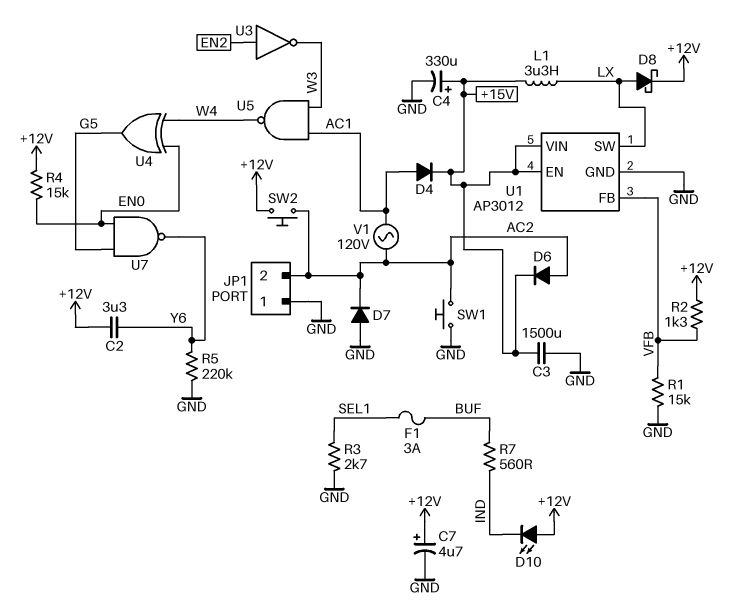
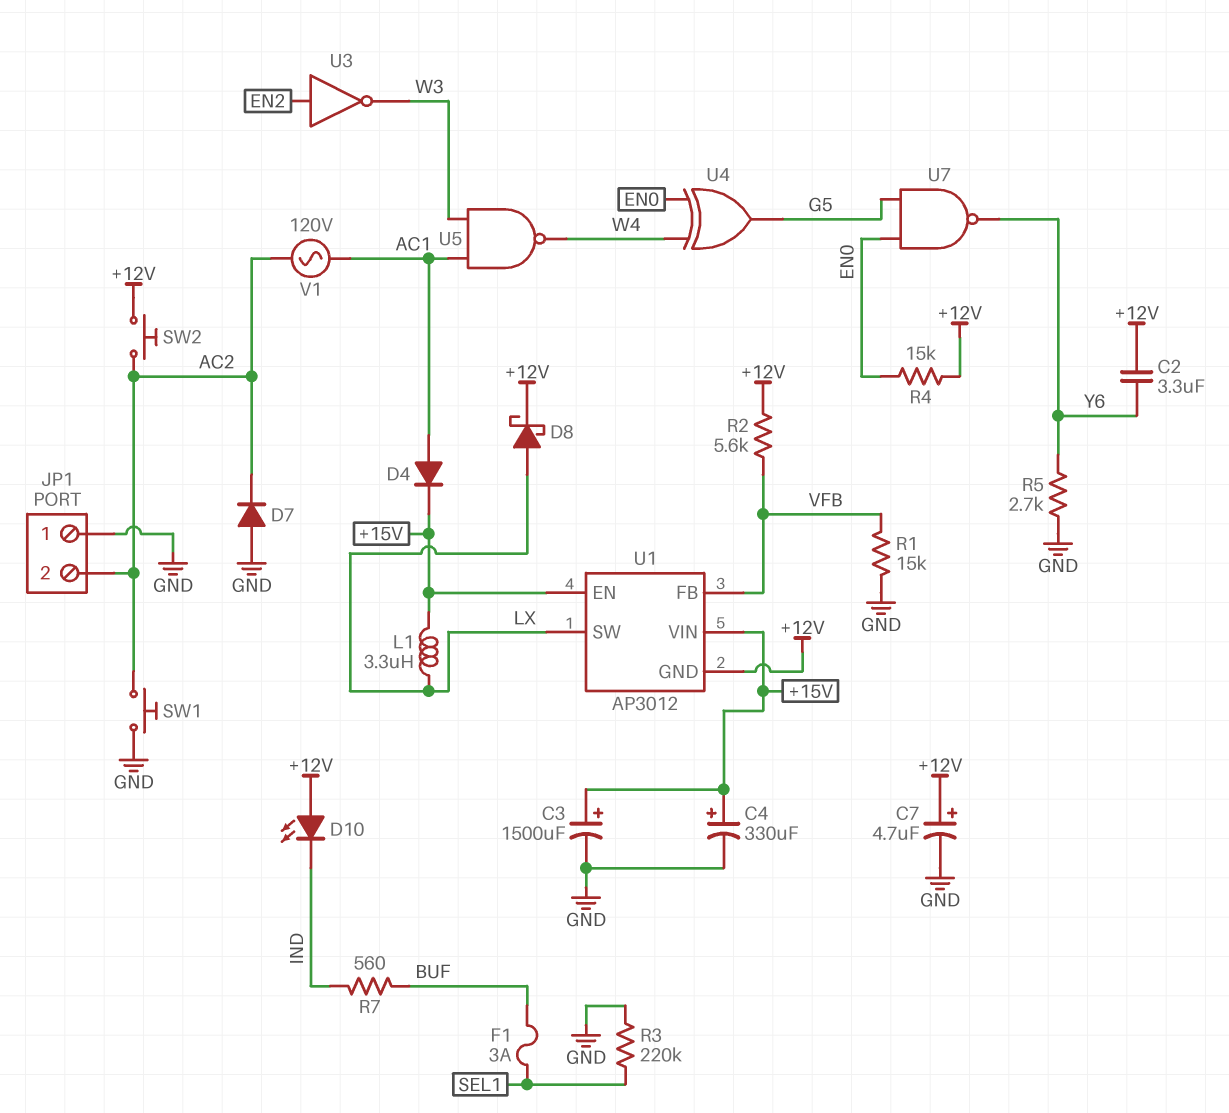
C3: 1500uF (+15V, GND) -> 1500uF (plus +15V, minus GND)
D6: diode (A AC2, K +15V) -> none
R2: 1.3k (+12V, VFB) -> 5.6k (+12V, VFB)
R3: 2.7k (GND, SEL1) -> 220k (GND, SEL1)
R5: 220k (GND, Y6) -> 2.7k (GND, Y6)
U1 pin GND: GND -> +12V

